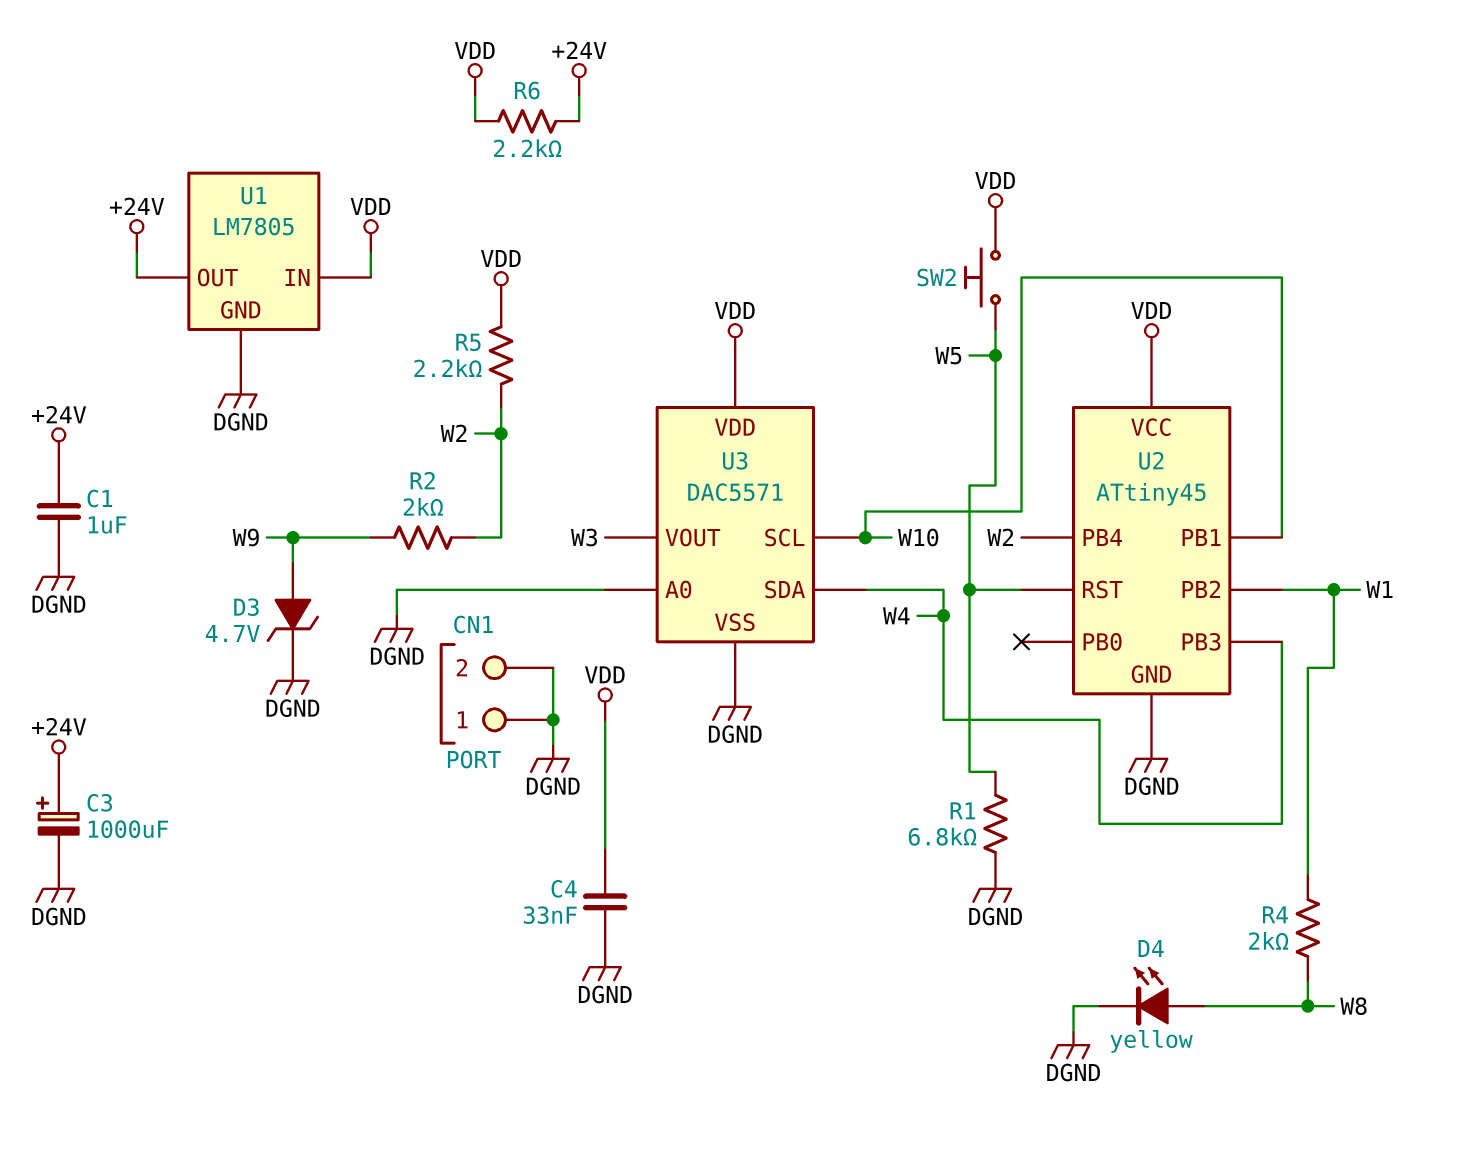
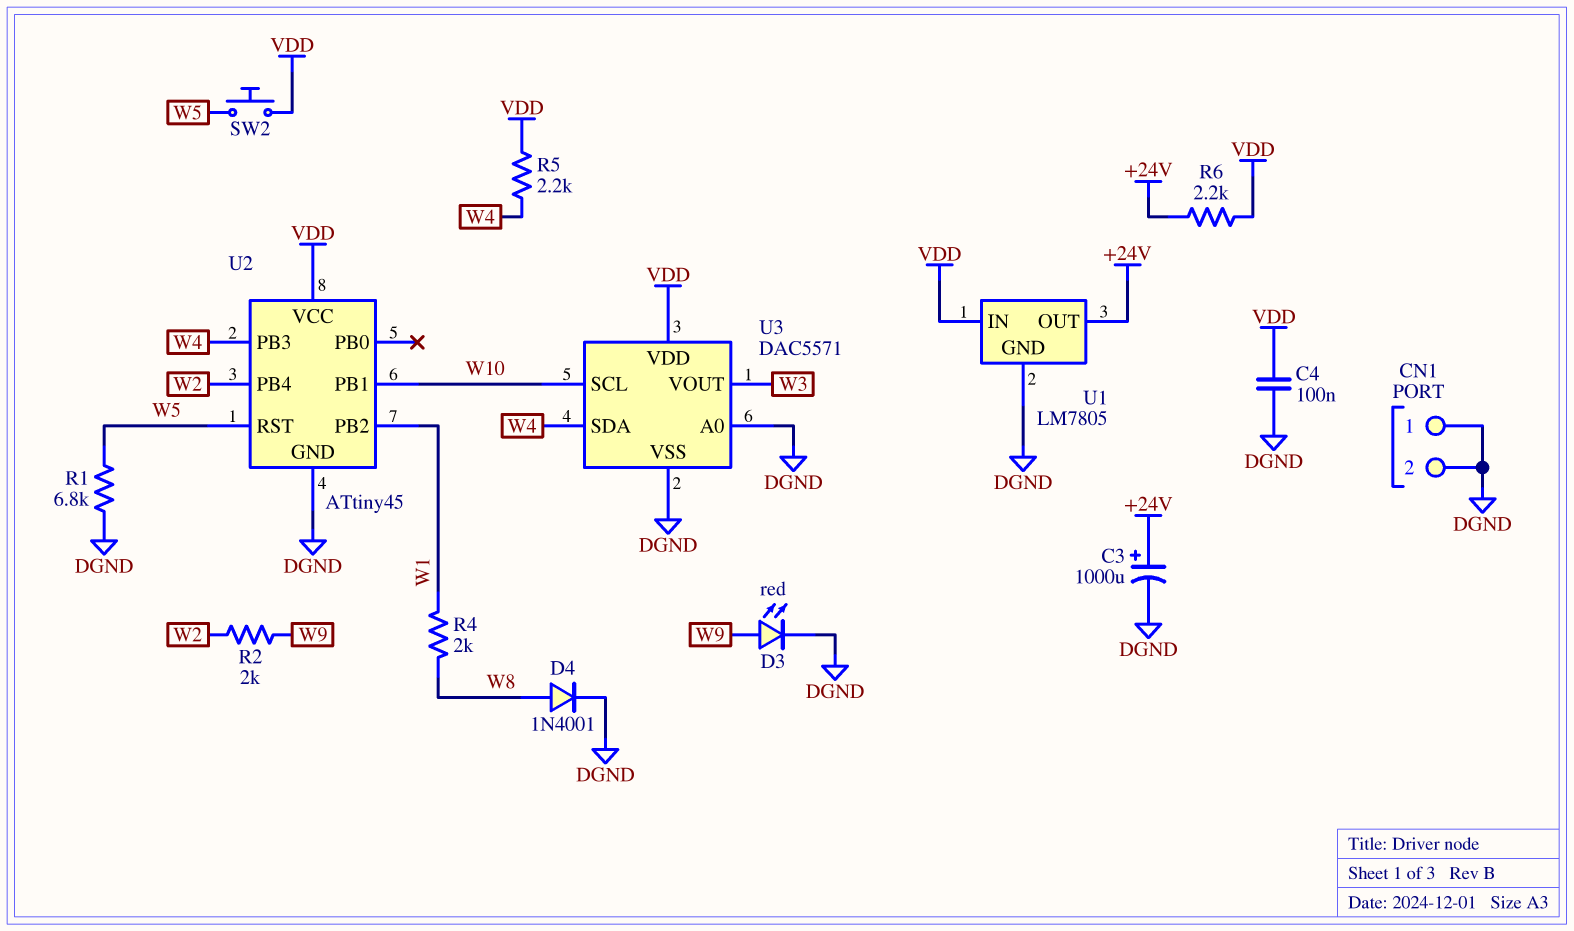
C1: 1uF (+24V, DGND) -> none
C4: 33nF (DGND, VDD) -> 100nF (DGND, VDD)
D3: zener 4.7V (A W9, K DGND) -> LED red (A W9, K DGND)
D4: LED yellow (A W8, K DGND) -> diode 1N4001 (A W8, K DGND)
R5: 2.2k (VDD, W2) -> 2.2k (VDD, W4)

